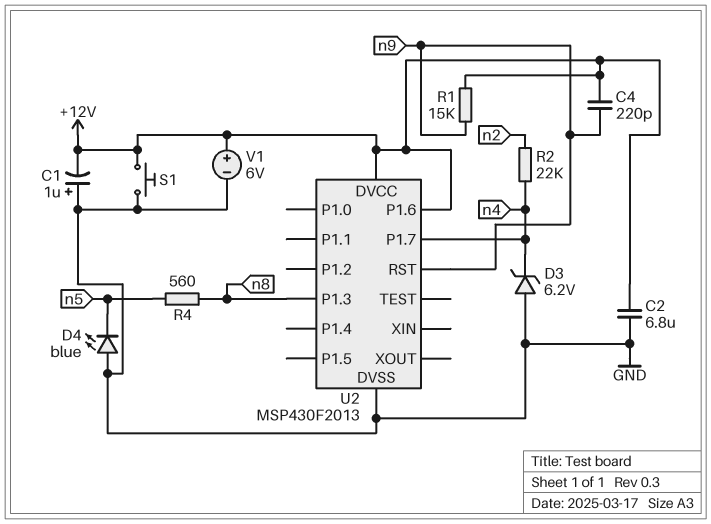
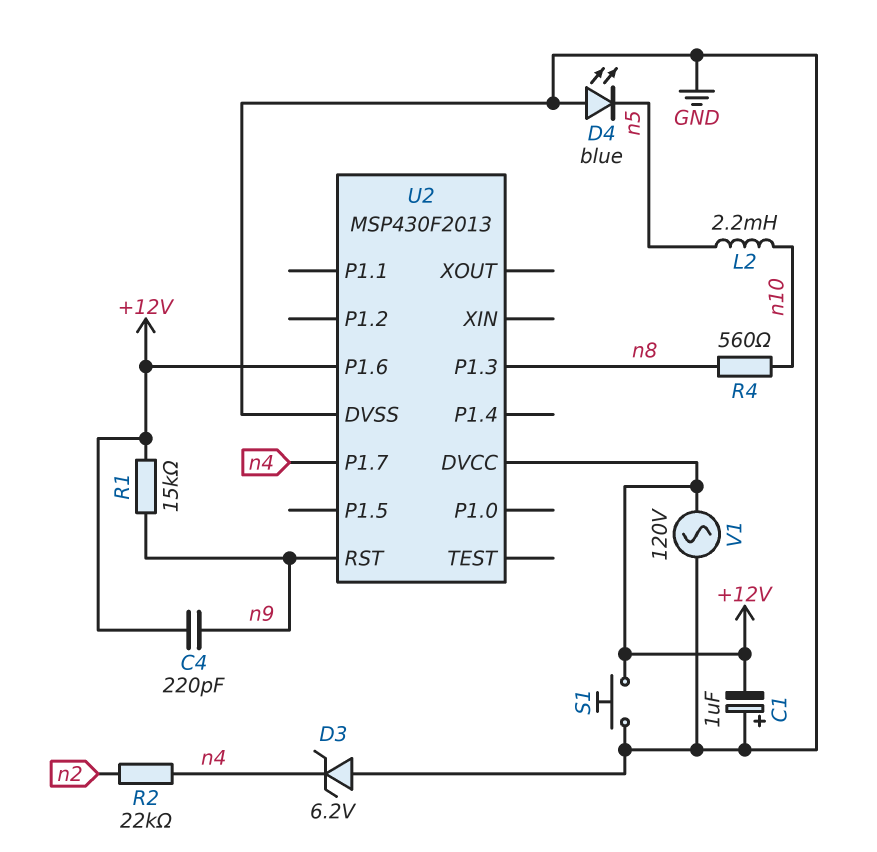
C2: 6.8uF (+12V, GND) -> none
L2: none -> 2.2mH (n5, n10)
R4: 560 (n5, n8) -> 560 (n8, n10)
V1: 6V (plus +12V, minus GND) -> AC 120V (+12V, GND)

